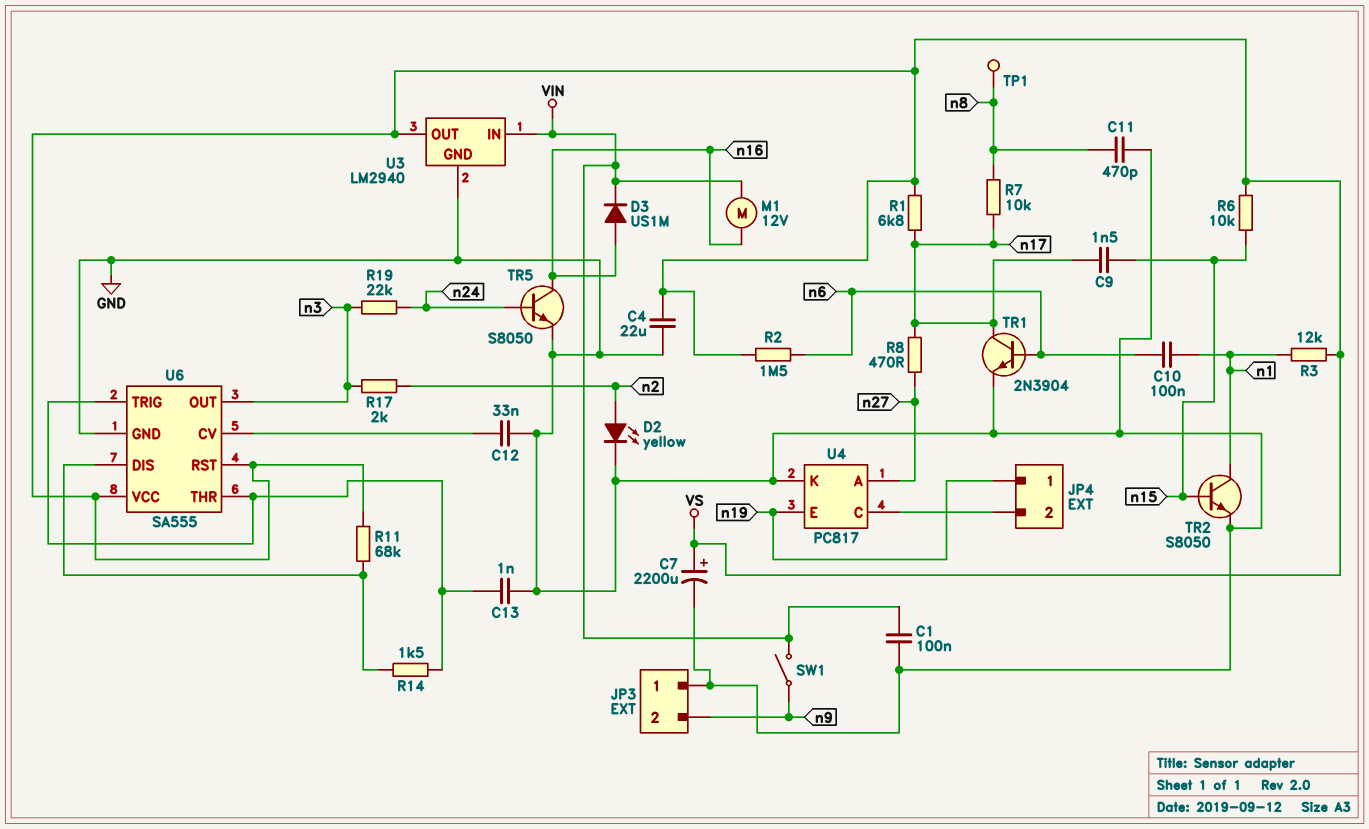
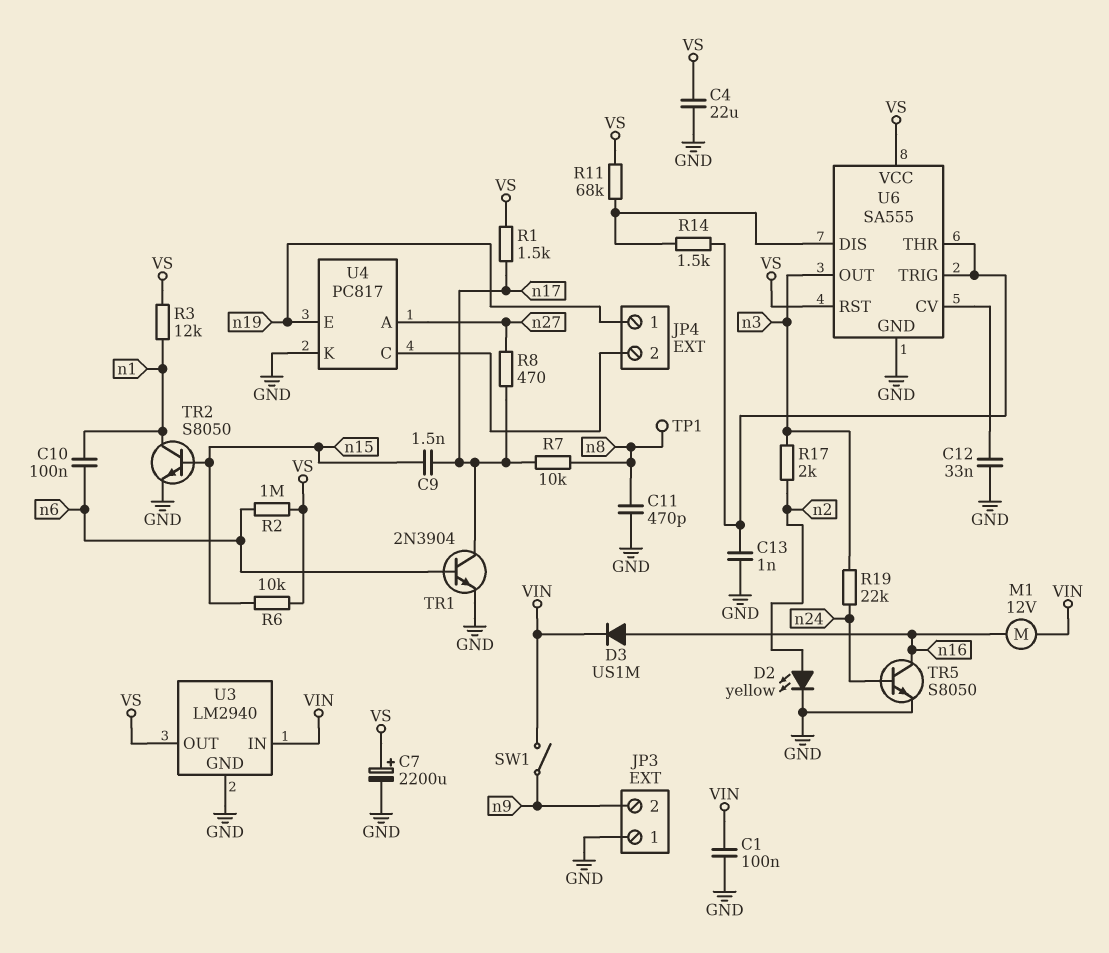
R1: 6.8k (VS, n17) -> 1.5k (VS, n17)
R2: 1.5M (VS, n6) -> 1M (VS, n6)

